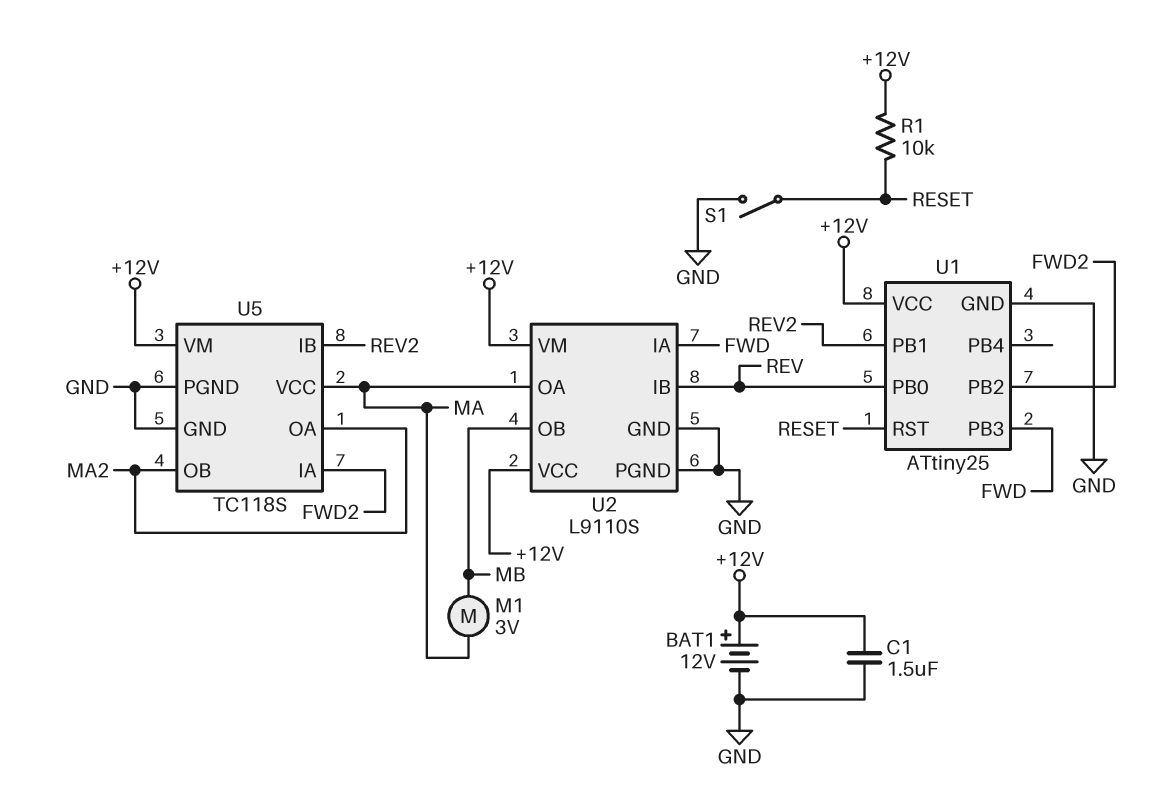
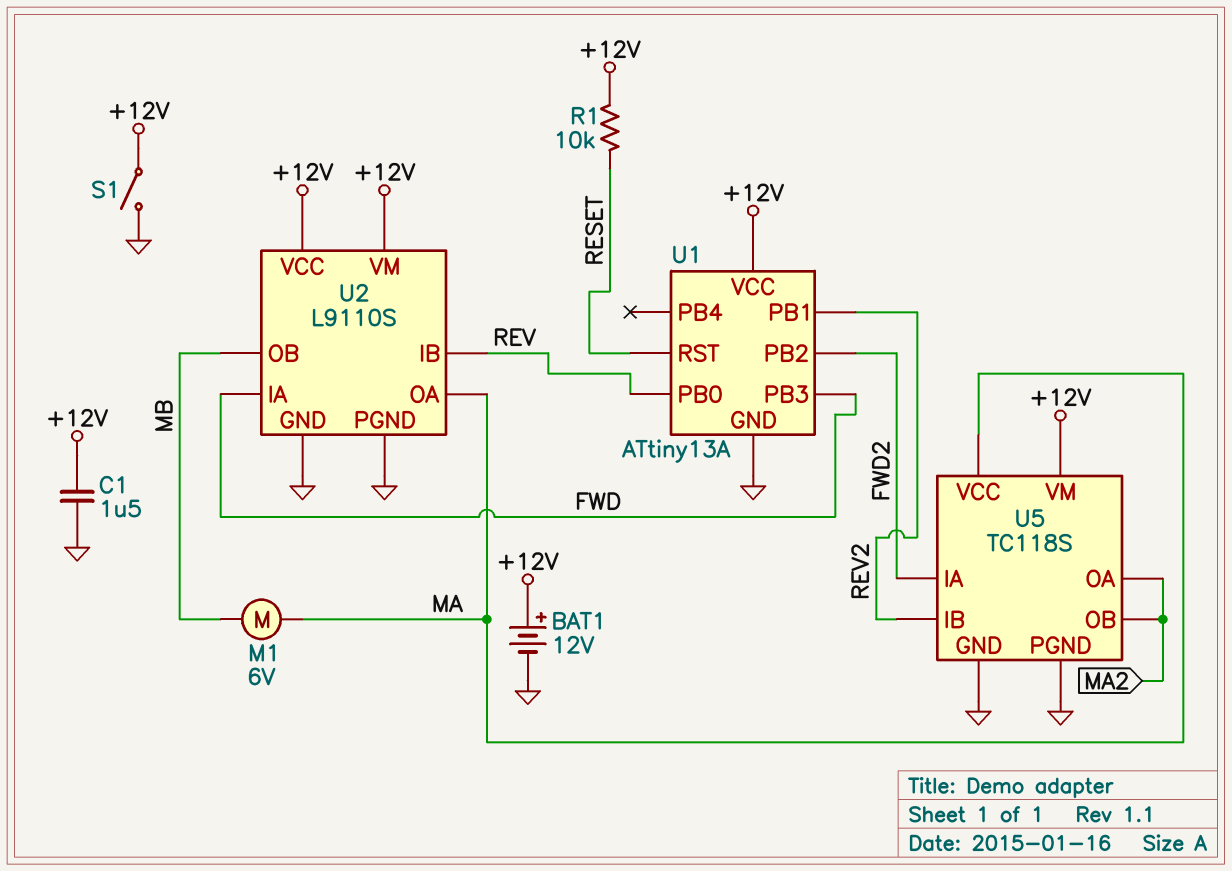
M1: motor 3V (MA, MB) -> motor 6V (MA, MB)
S1: switch (GND, RESET) -> switch (+12V, GND)
U1: ATtiny25 -> ATtiny13A

